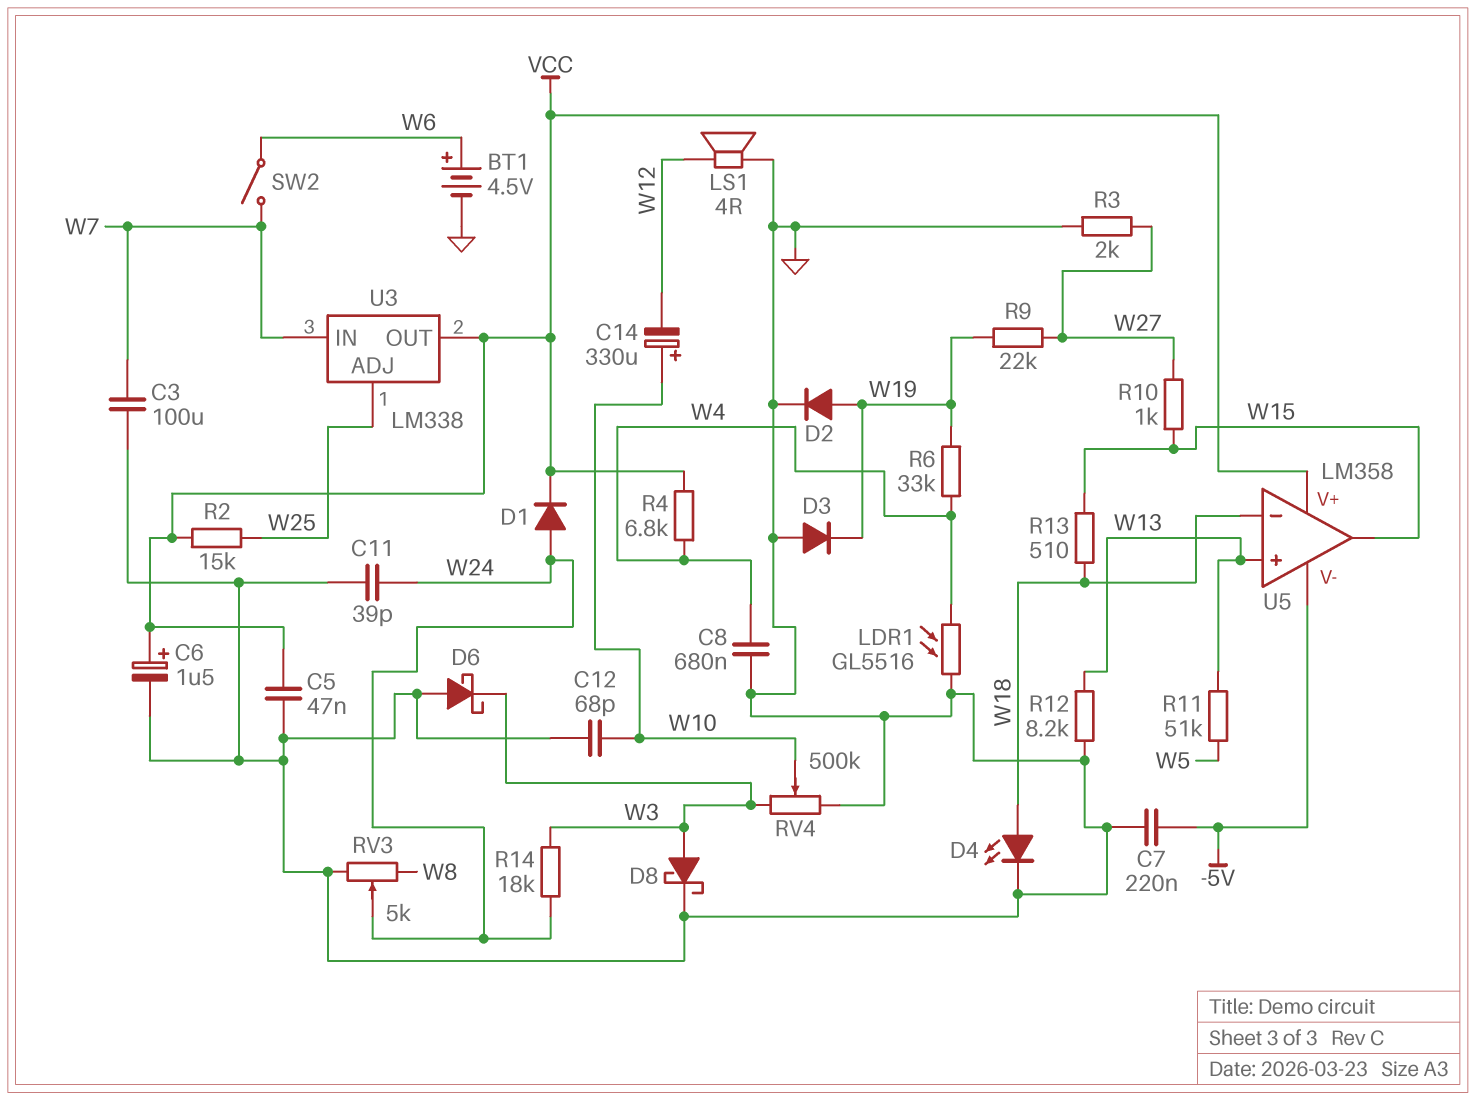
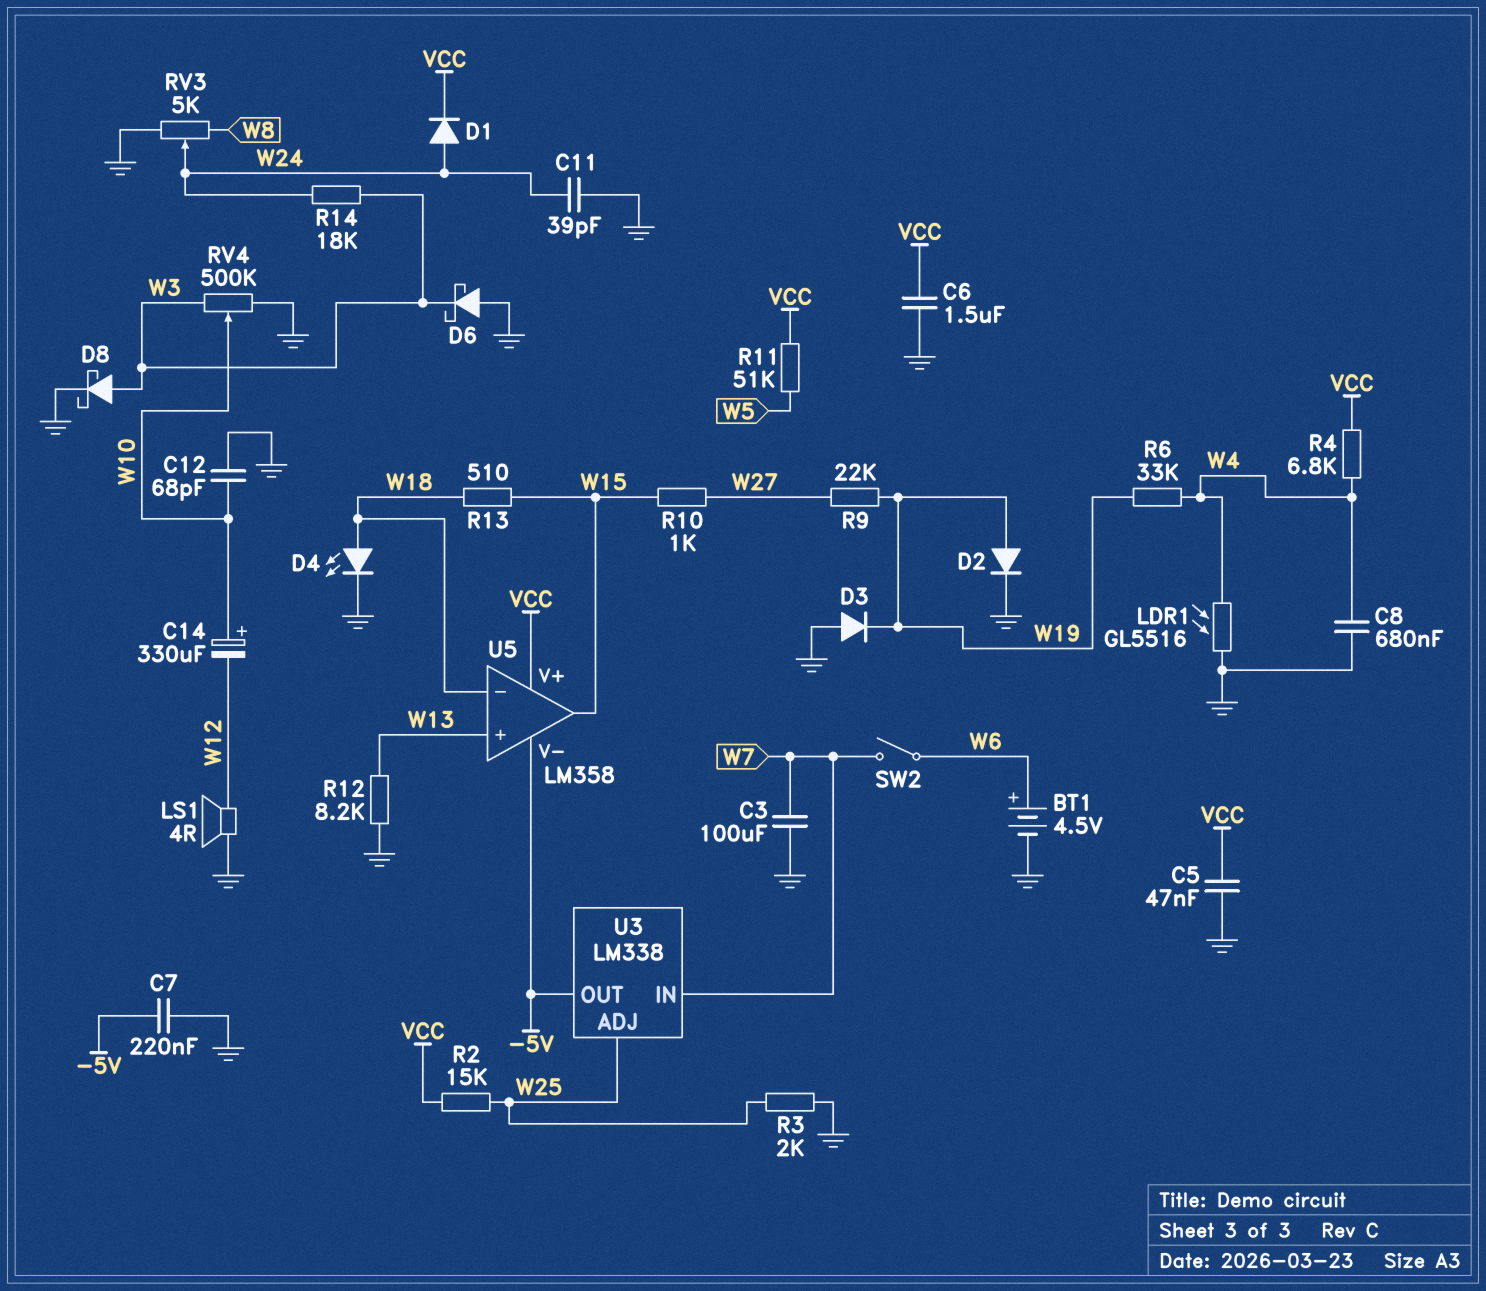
C6: 1.5uF (plus VCC, minus GND) -> 1.5uF (GND, VCC)
R3: 2k (GND, W27) -> 2k (GND, W25)
R11: 51k (W5, W13) -> 51k (VCC, W5)
U3 pin OUT: VCC -> -5V

